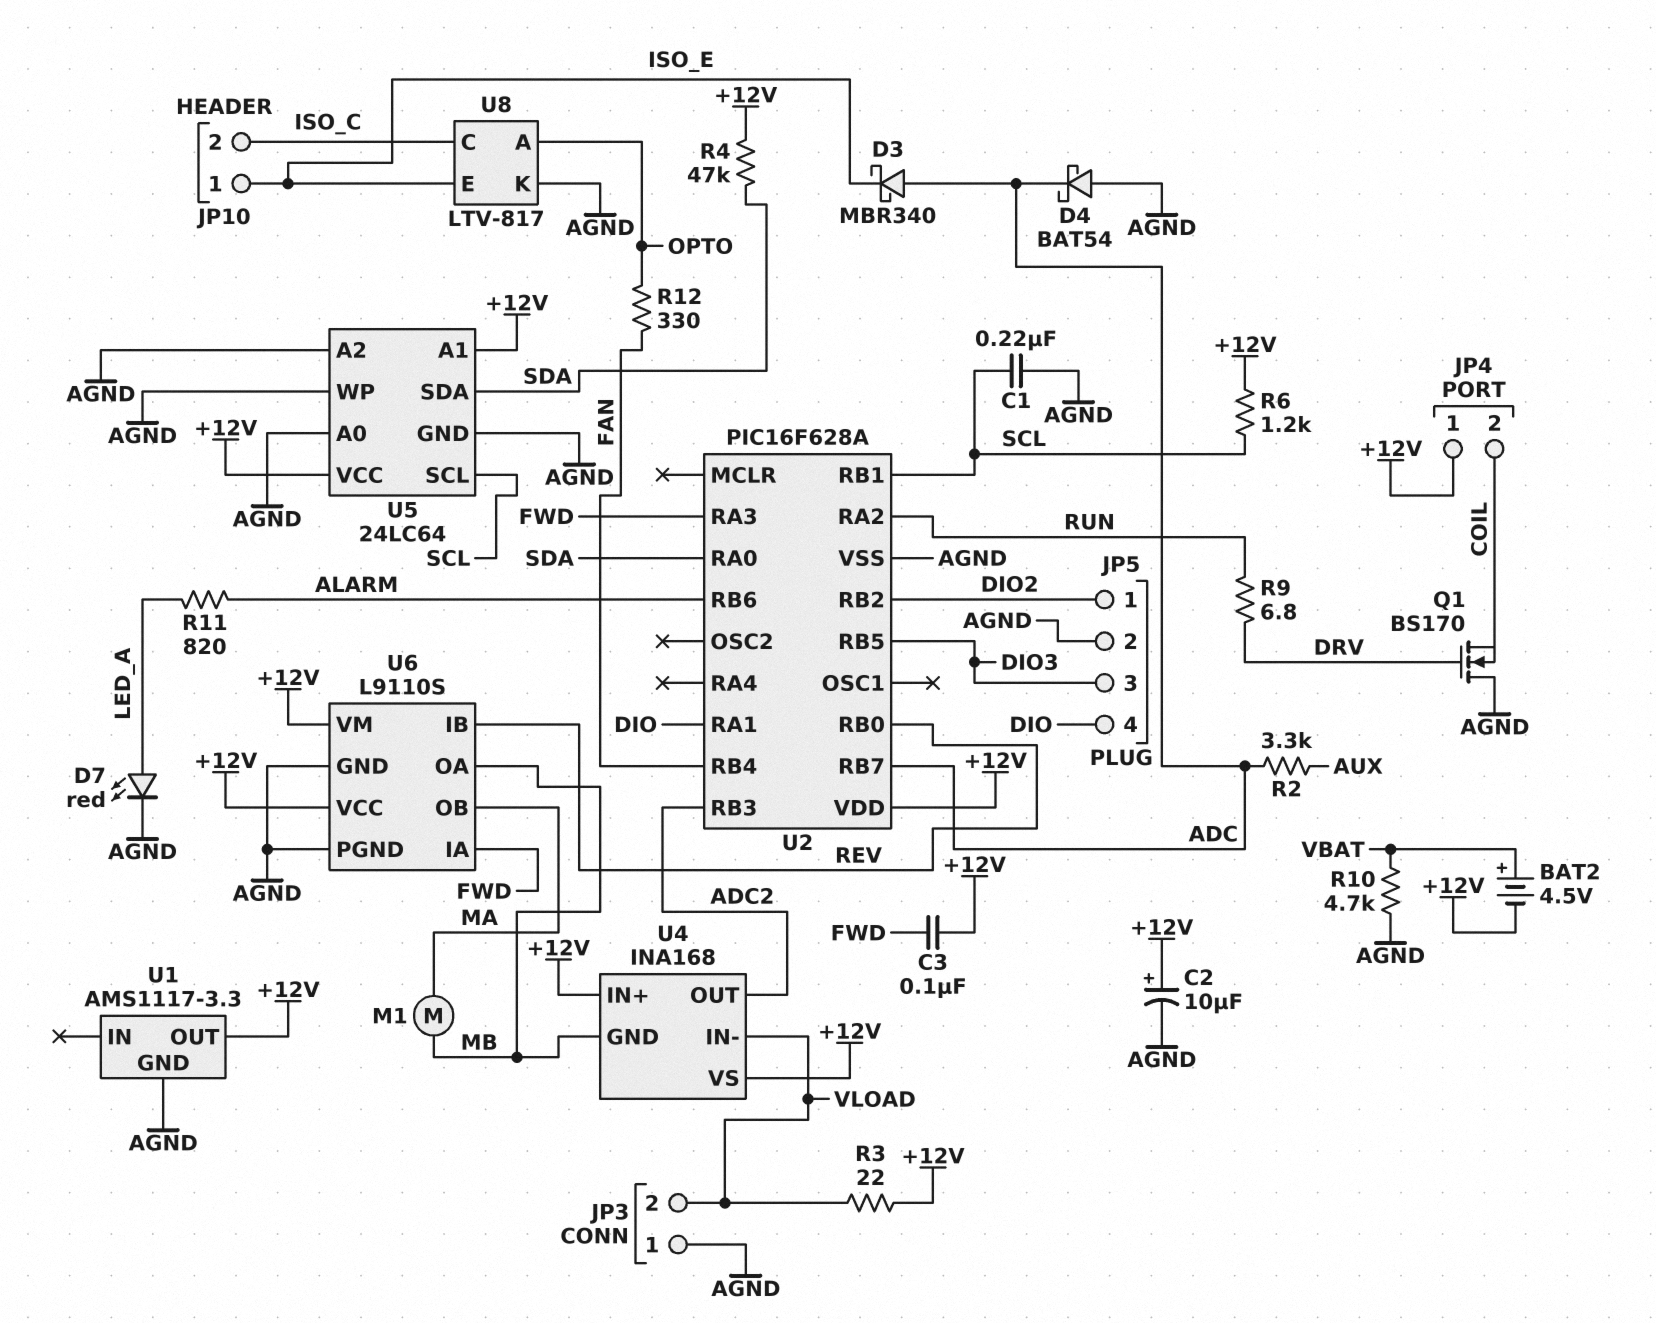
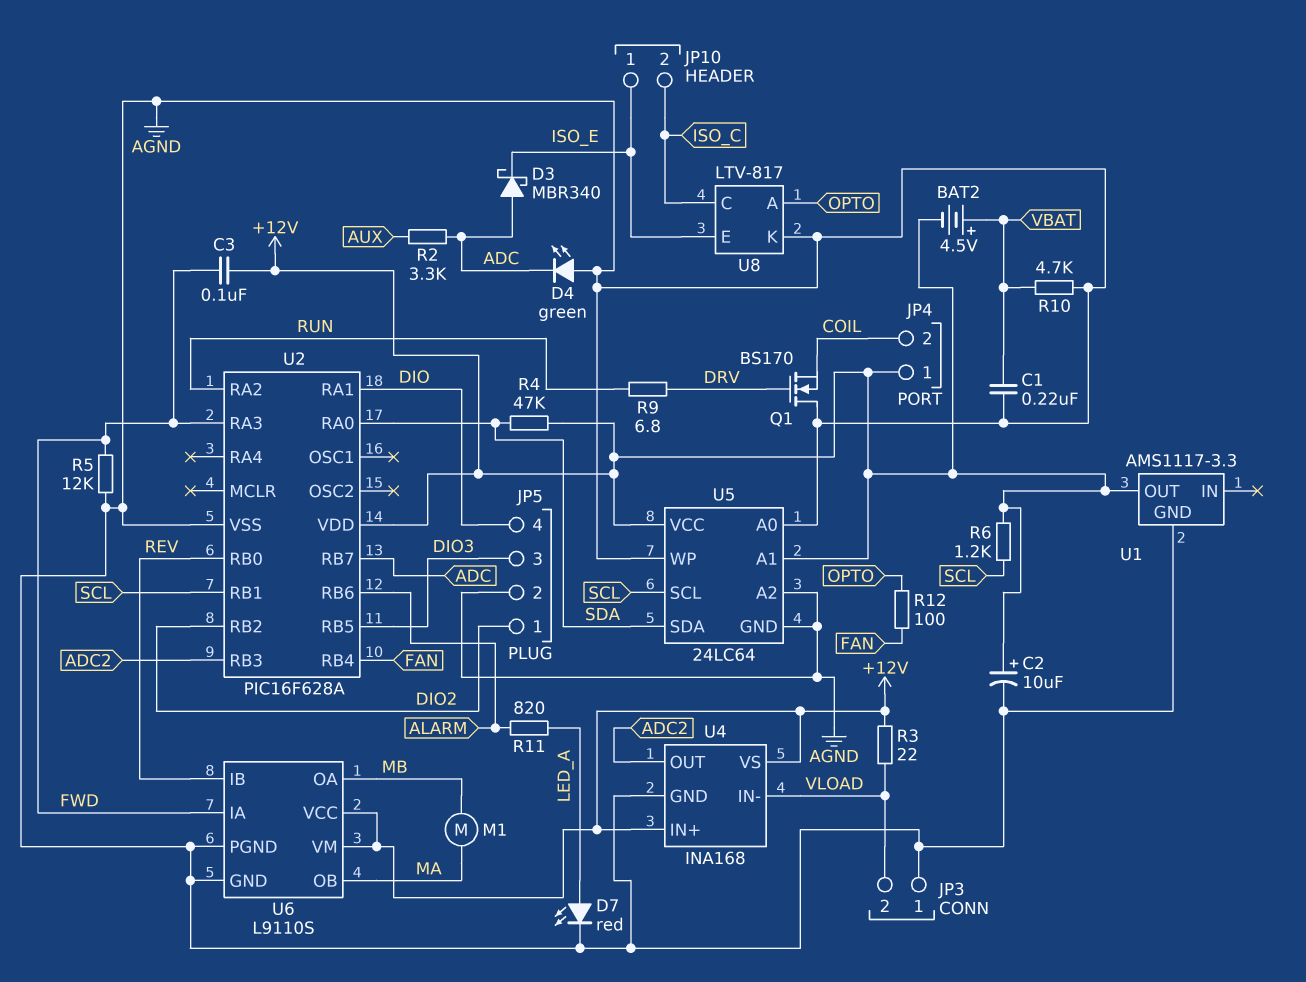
C1: 220nF (AGND, SCL) -> 220nF (AGND, VBAT)
D4: schottky BAT54 (A AGND, K ADC) -> LED green (A AGND, K ADC)
R5: none -> 12k (AGND, FWD)
R12: 330 (FAN, OPTO) -> 100 (FAN, OPTO)
U4 pin GND: MB -> AGND

